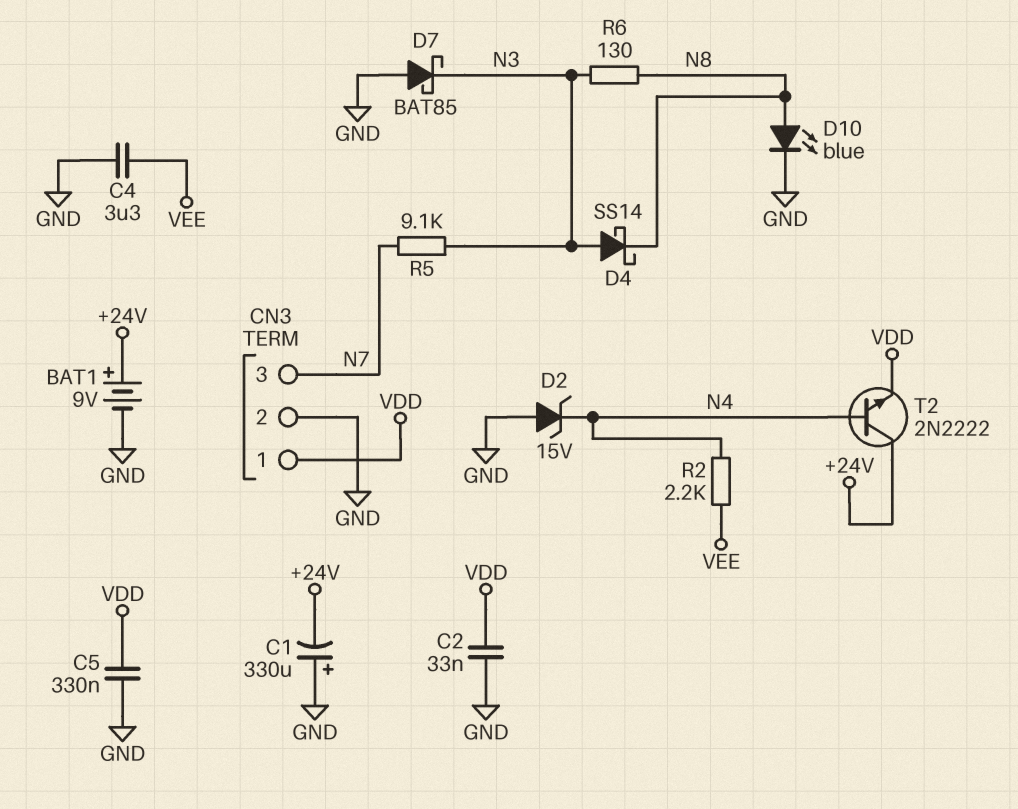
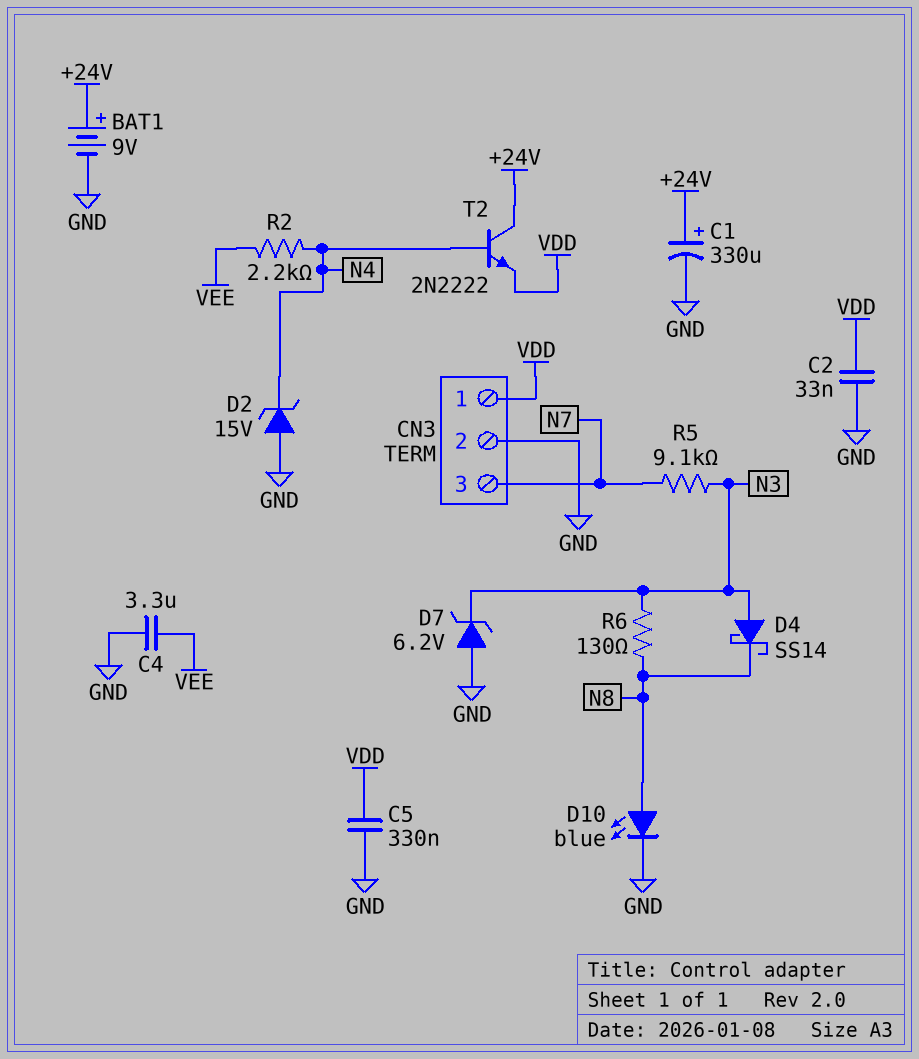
C1: 330uF (plus GND, minus +24V) -> 330uF (plus +24V, minus GND)
D7: schottky BAT85 (A GND, K N3) -> zener 6.2V (A GND, K N3)

